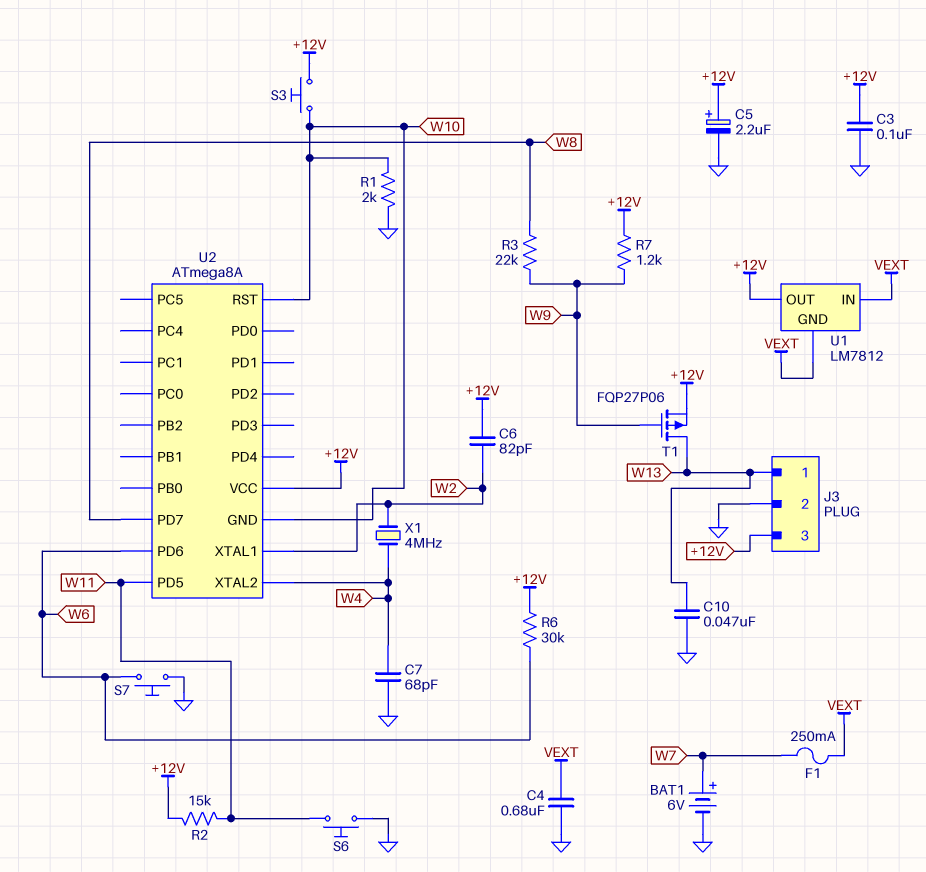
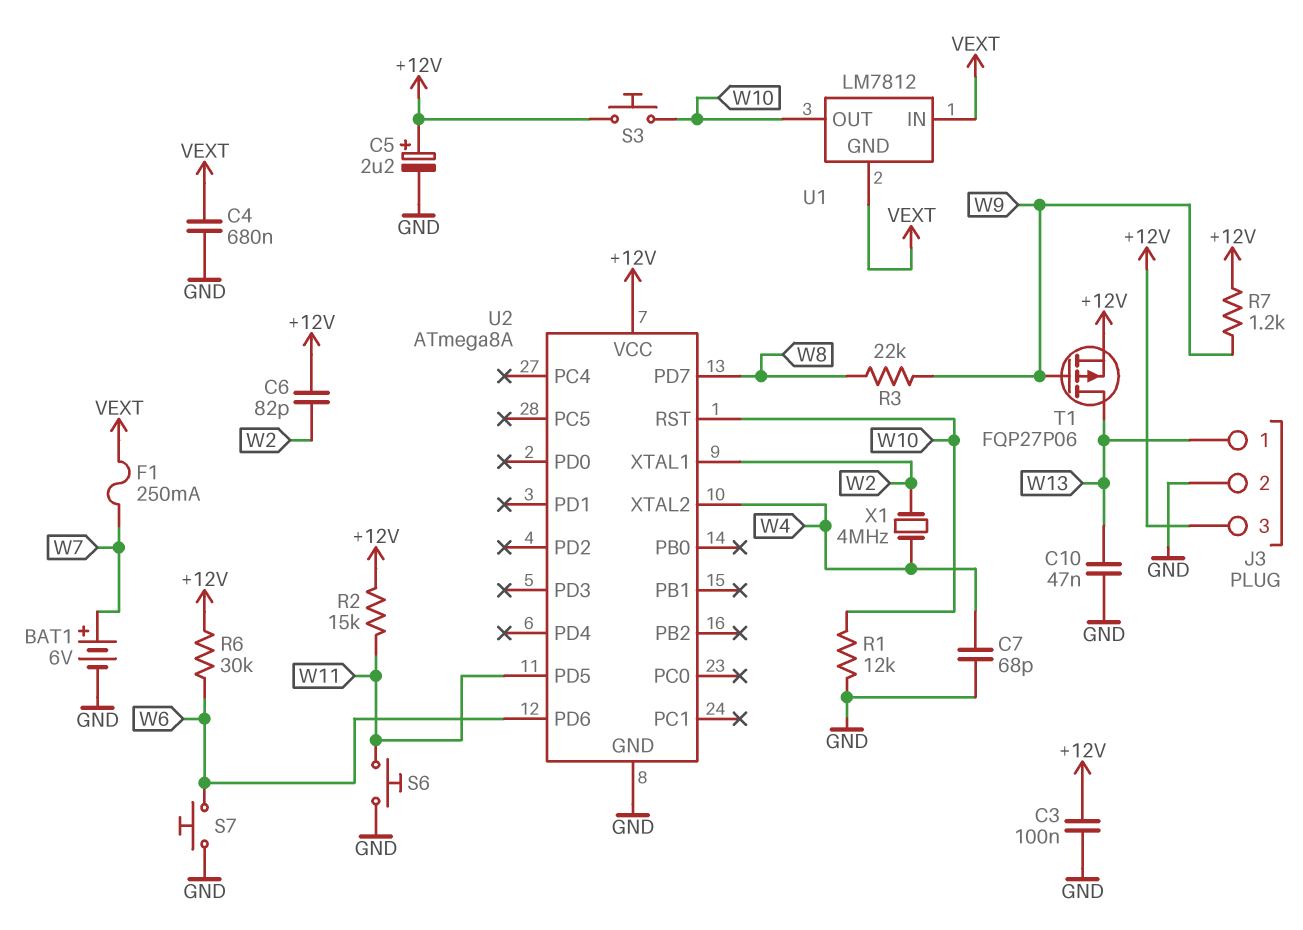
R1: 2k (GND, W10) -> 12k (GND, W10)
U1 pin OUT: +12V -> W10
U2 pin GND: W10 -> GND

